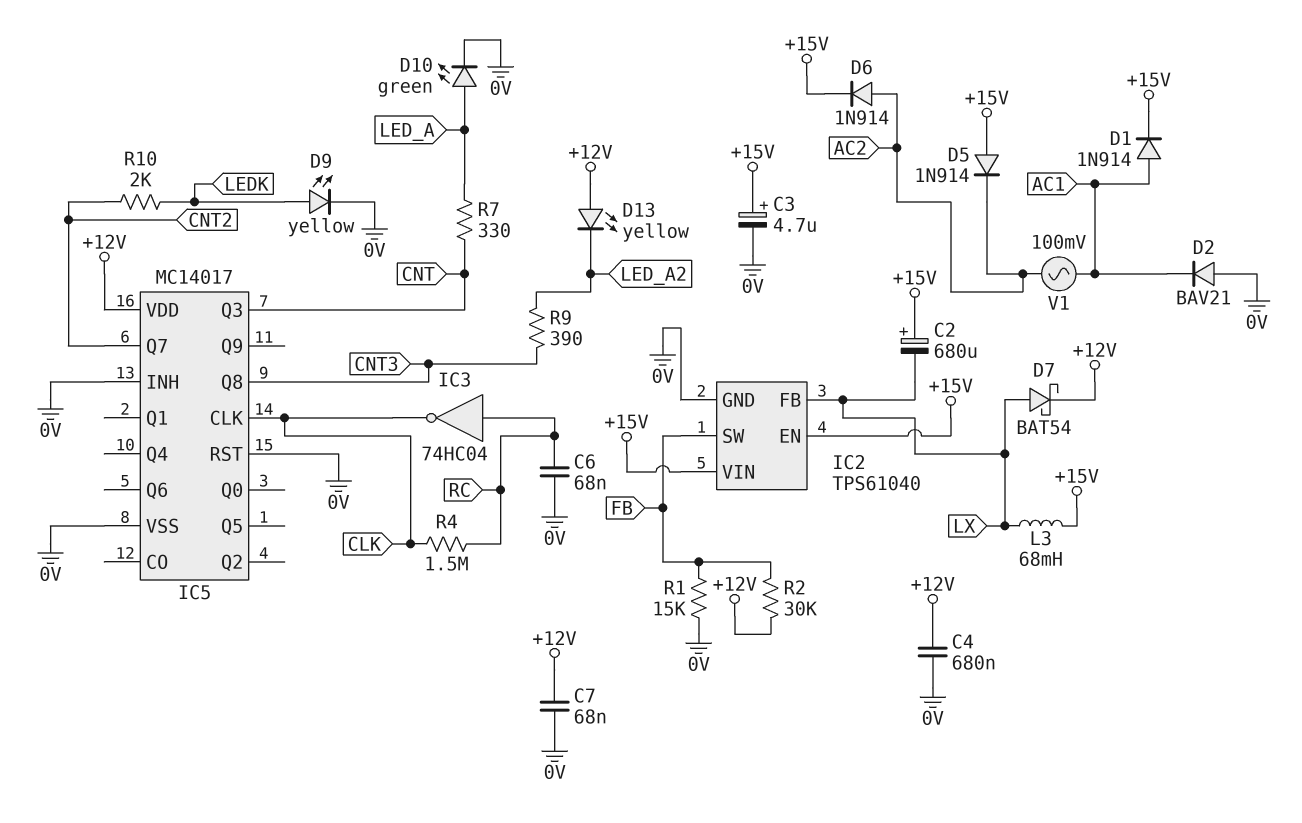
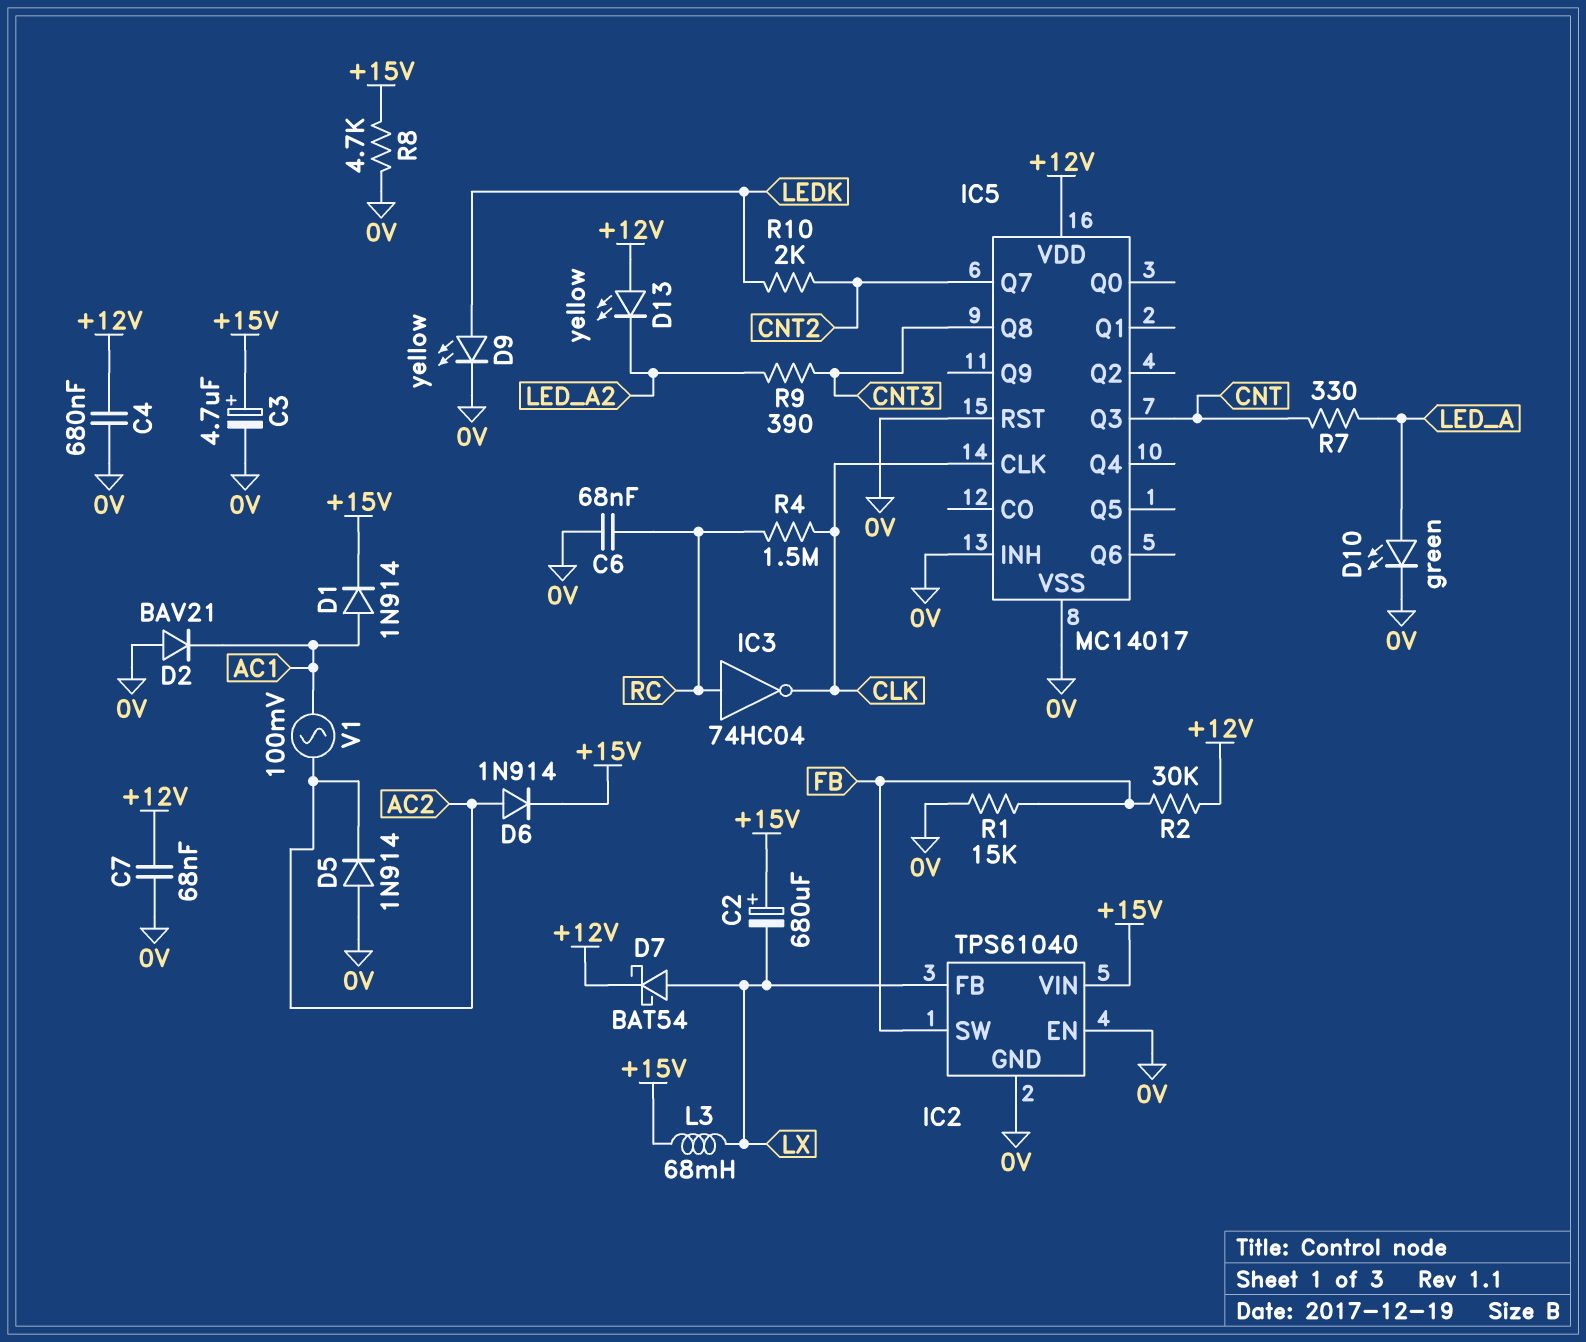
D5: diode 1N914 (A +15V, K AC2) -> diode 1N914 (A 0V, K AC2)
IC2 pin EN: +15V -> 0V
R8: none -> 4.7k (+15V, 0V)

